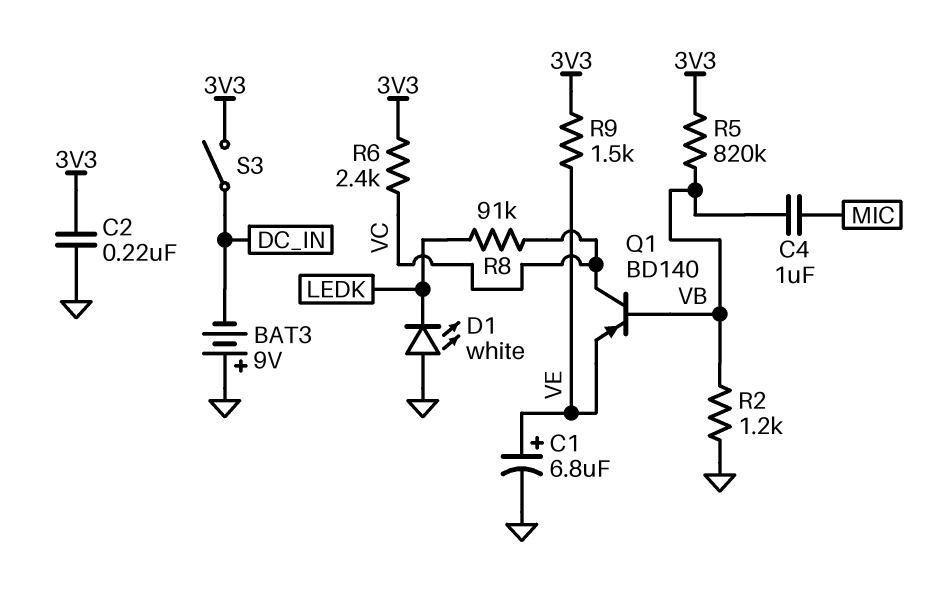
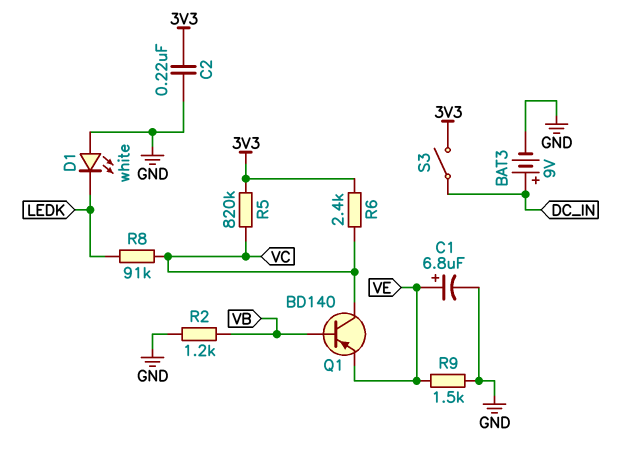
BAT3: 9V (plus GND, minus DC_IN) -> 9V (plus DC_IN, minus GND)
C4: 1uF (MIC, VB) -> none
R5: 820k (3V3, VB) -> 820k (3V3, VC)
R9: 1.5k (3V3, VE) -> 1.5k (GND, VE)

